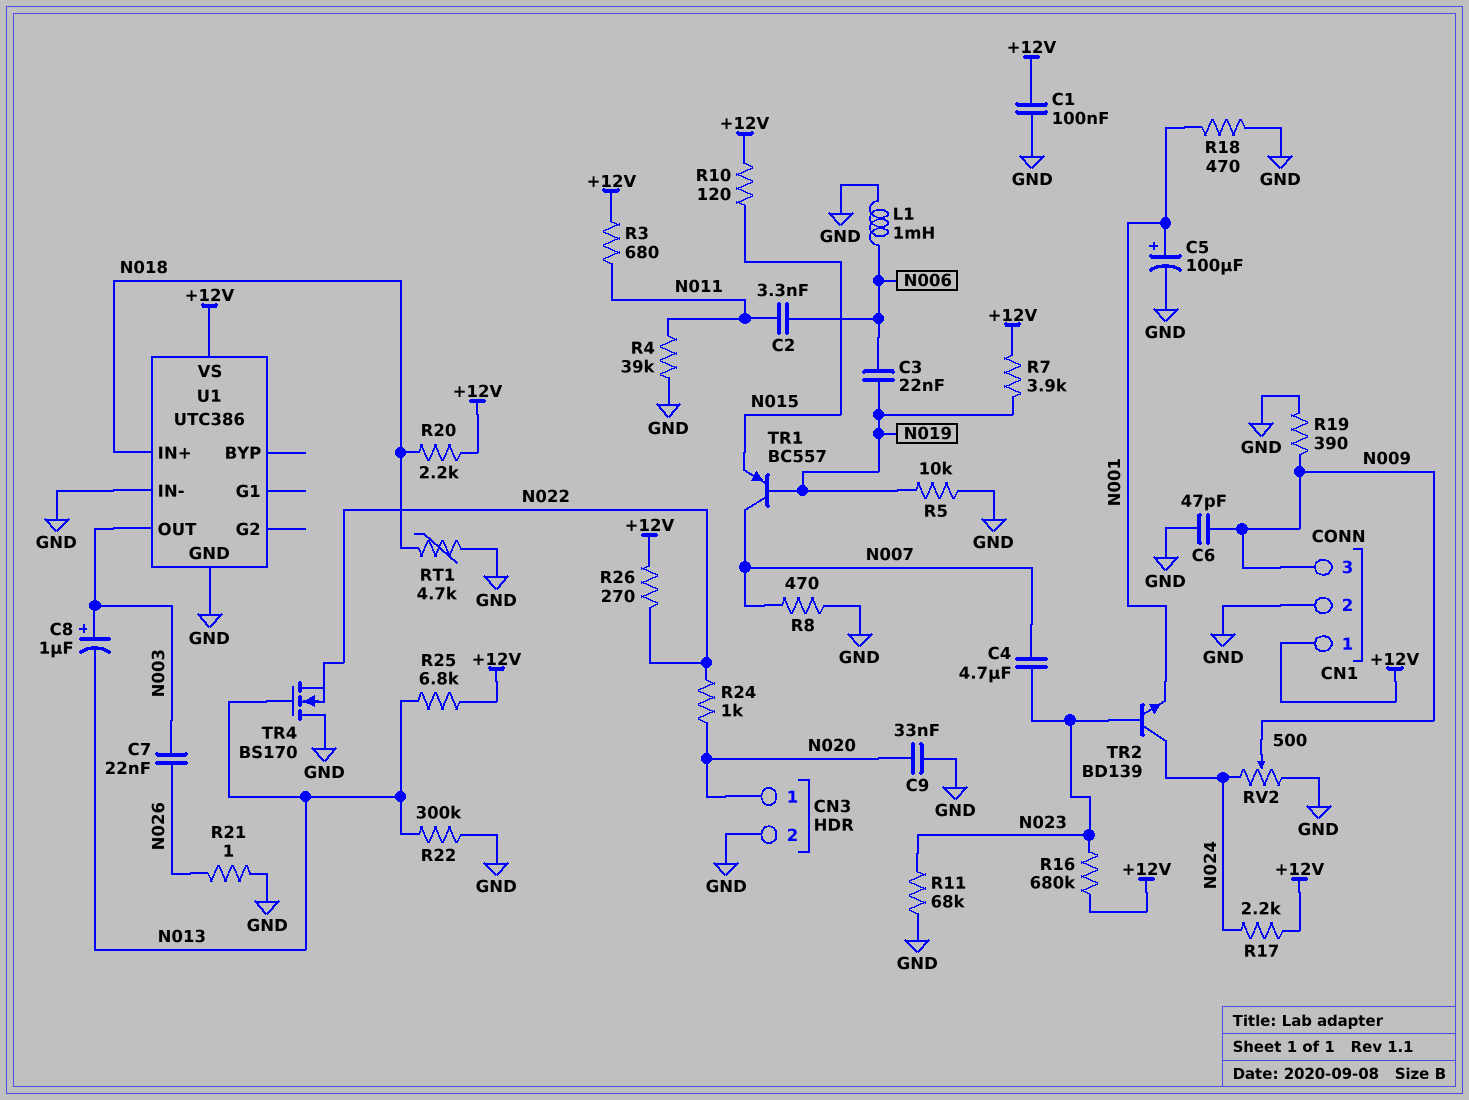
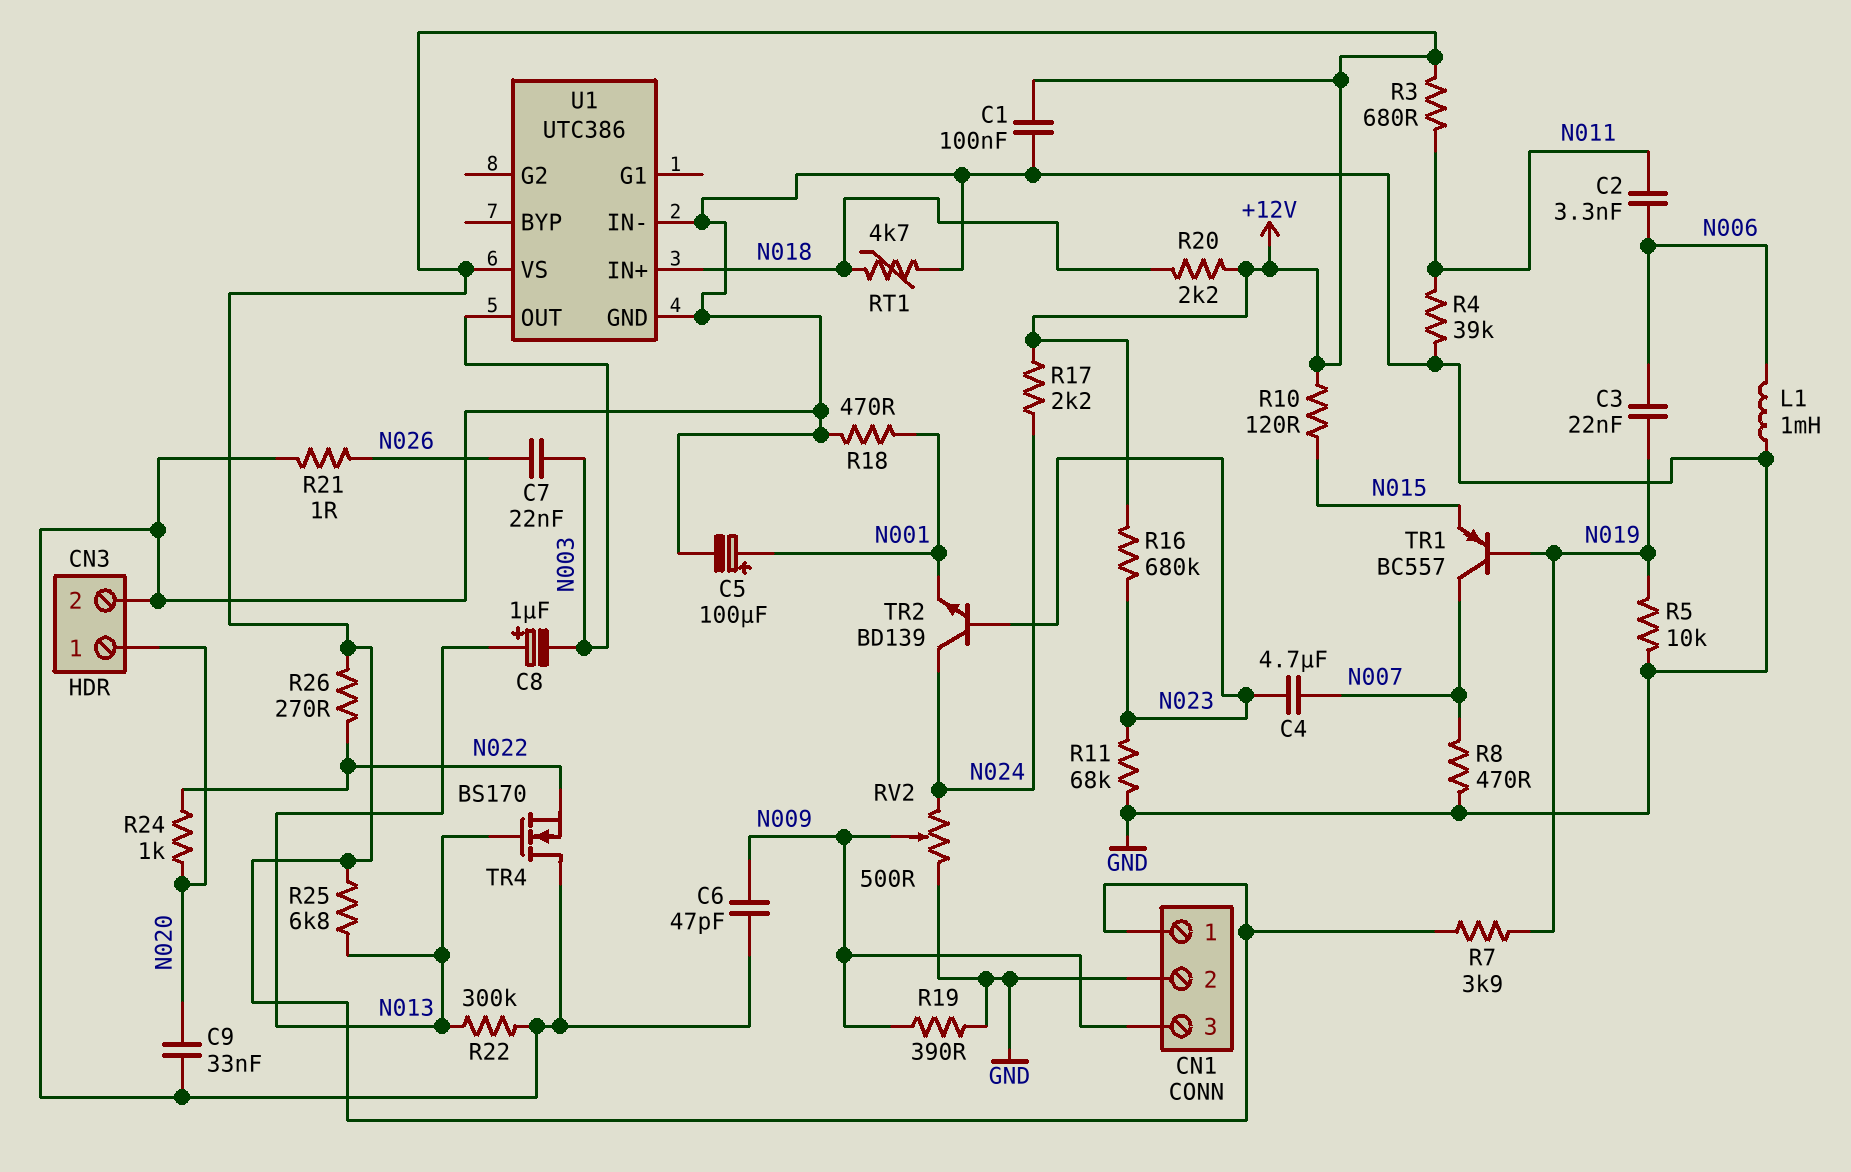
C8: 1uF (plus N003, minus N013) -> 1uF (plus N013, minus N003)

